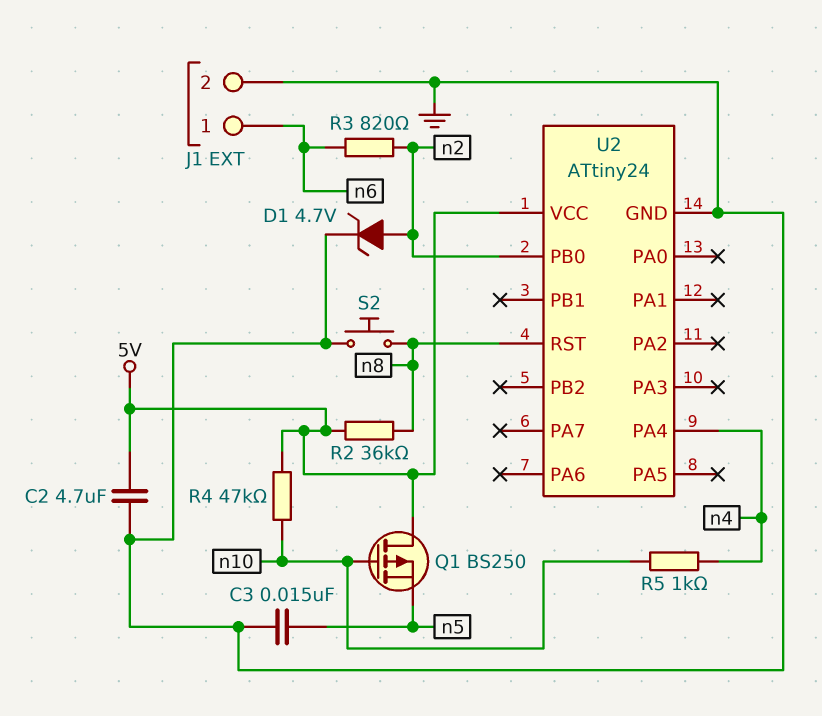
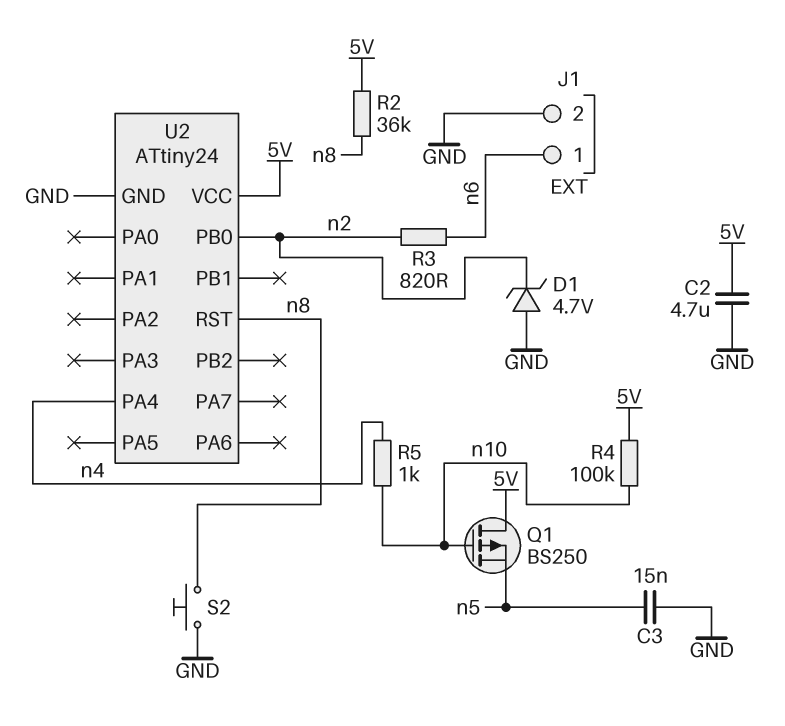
D1: zener 4.7V (A n2, K GND) -> zener 4.7V (A GND, K n2)
R4: 47k (5V, n10) -> 100k (5V, n10)

